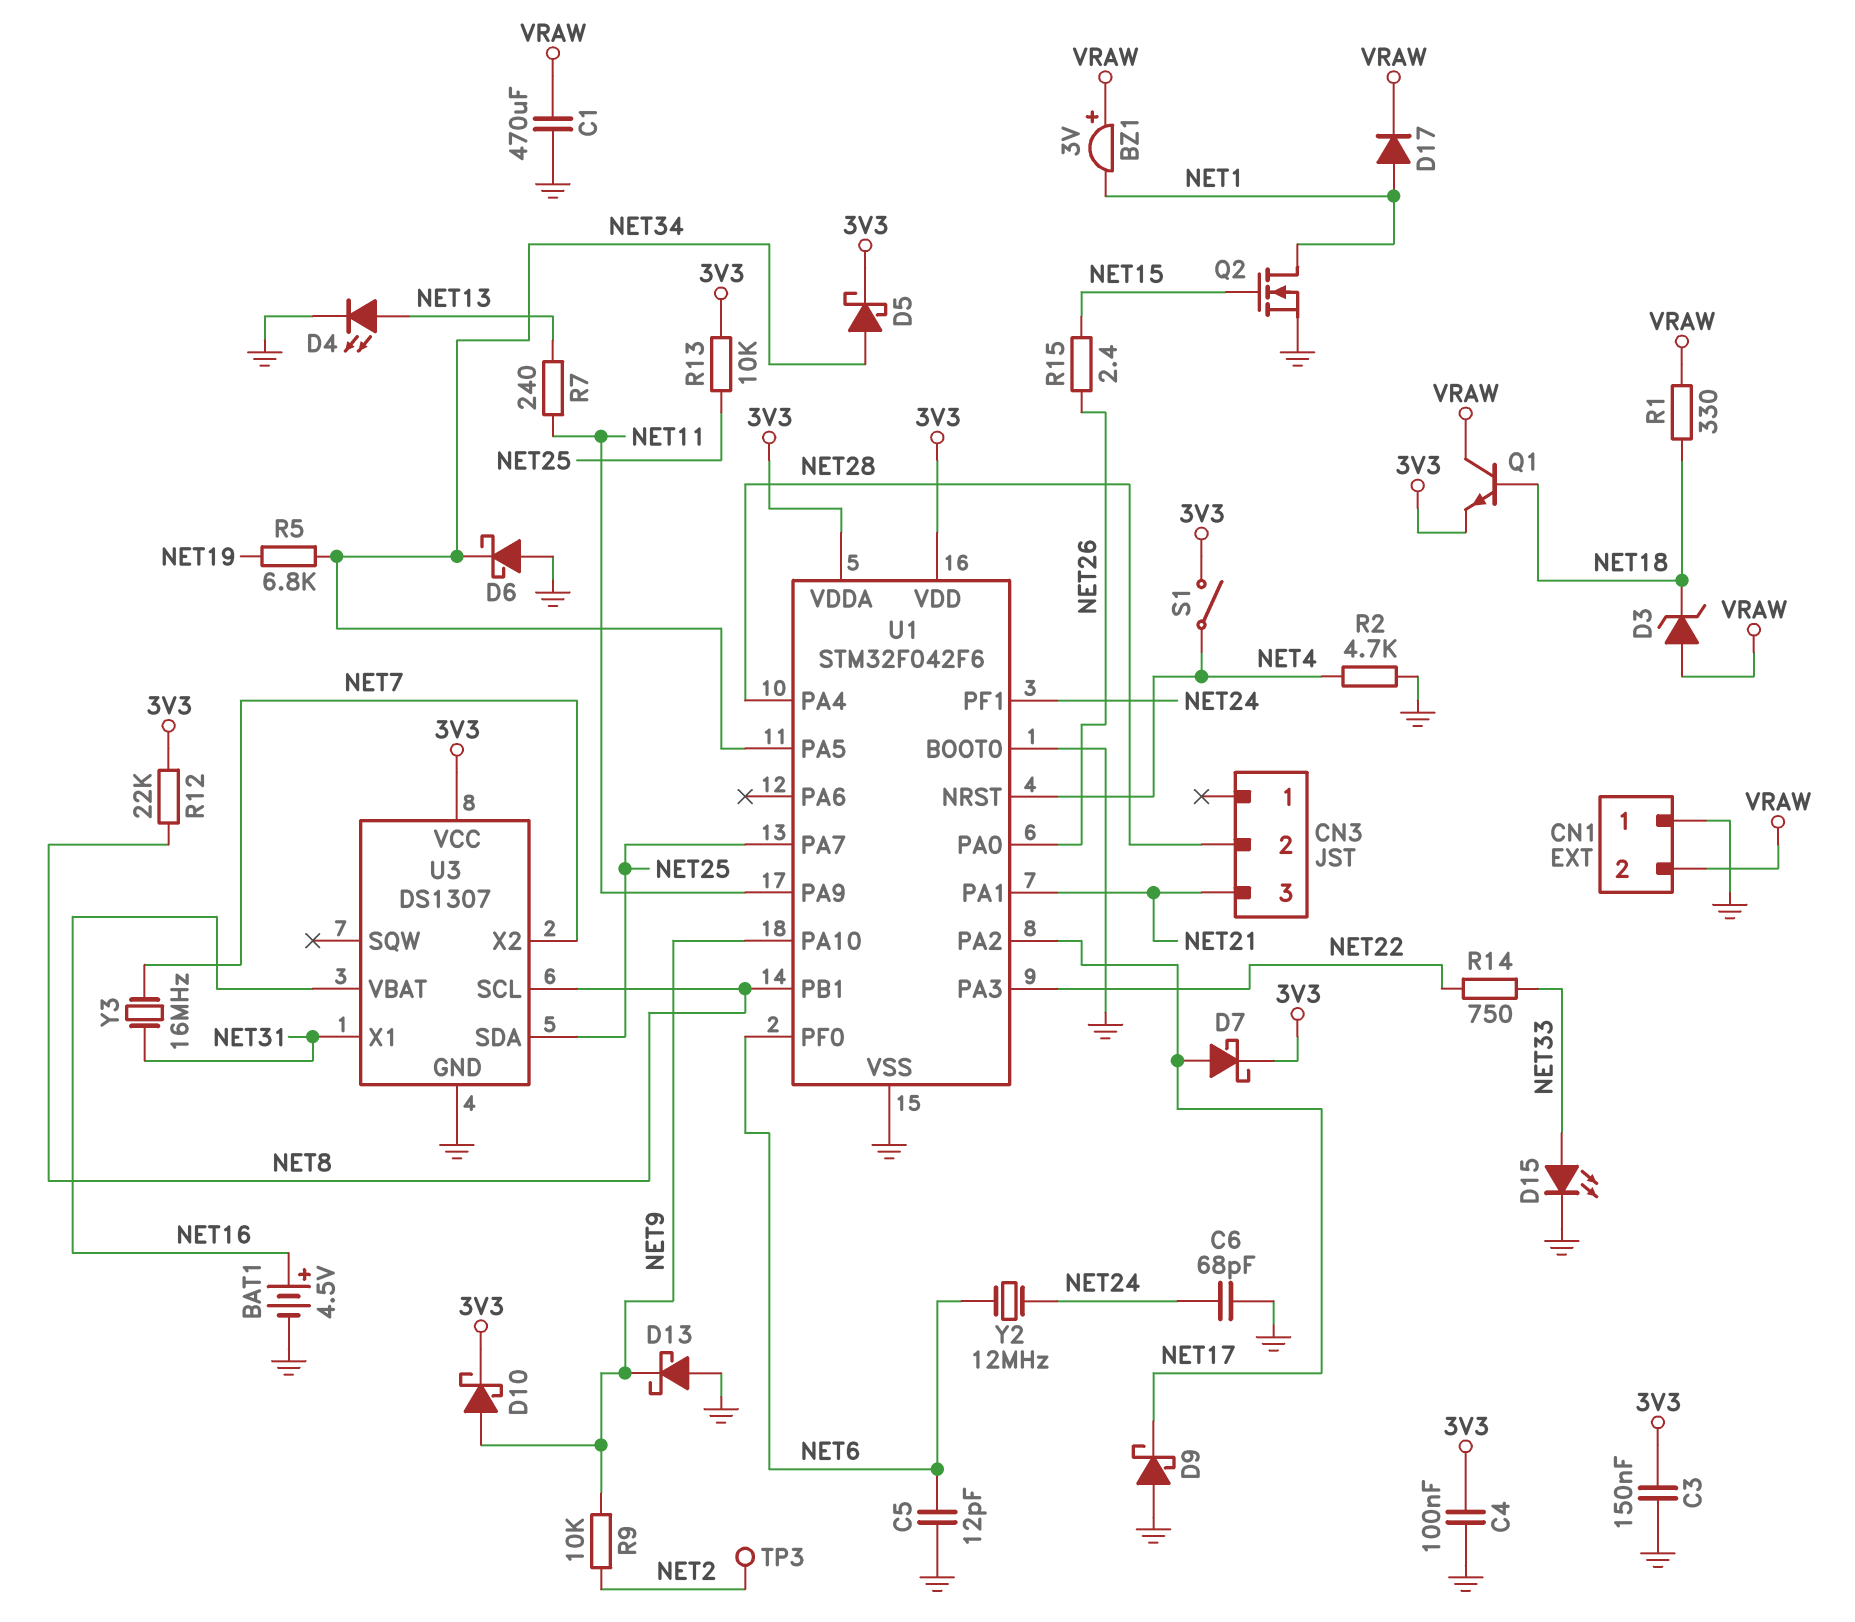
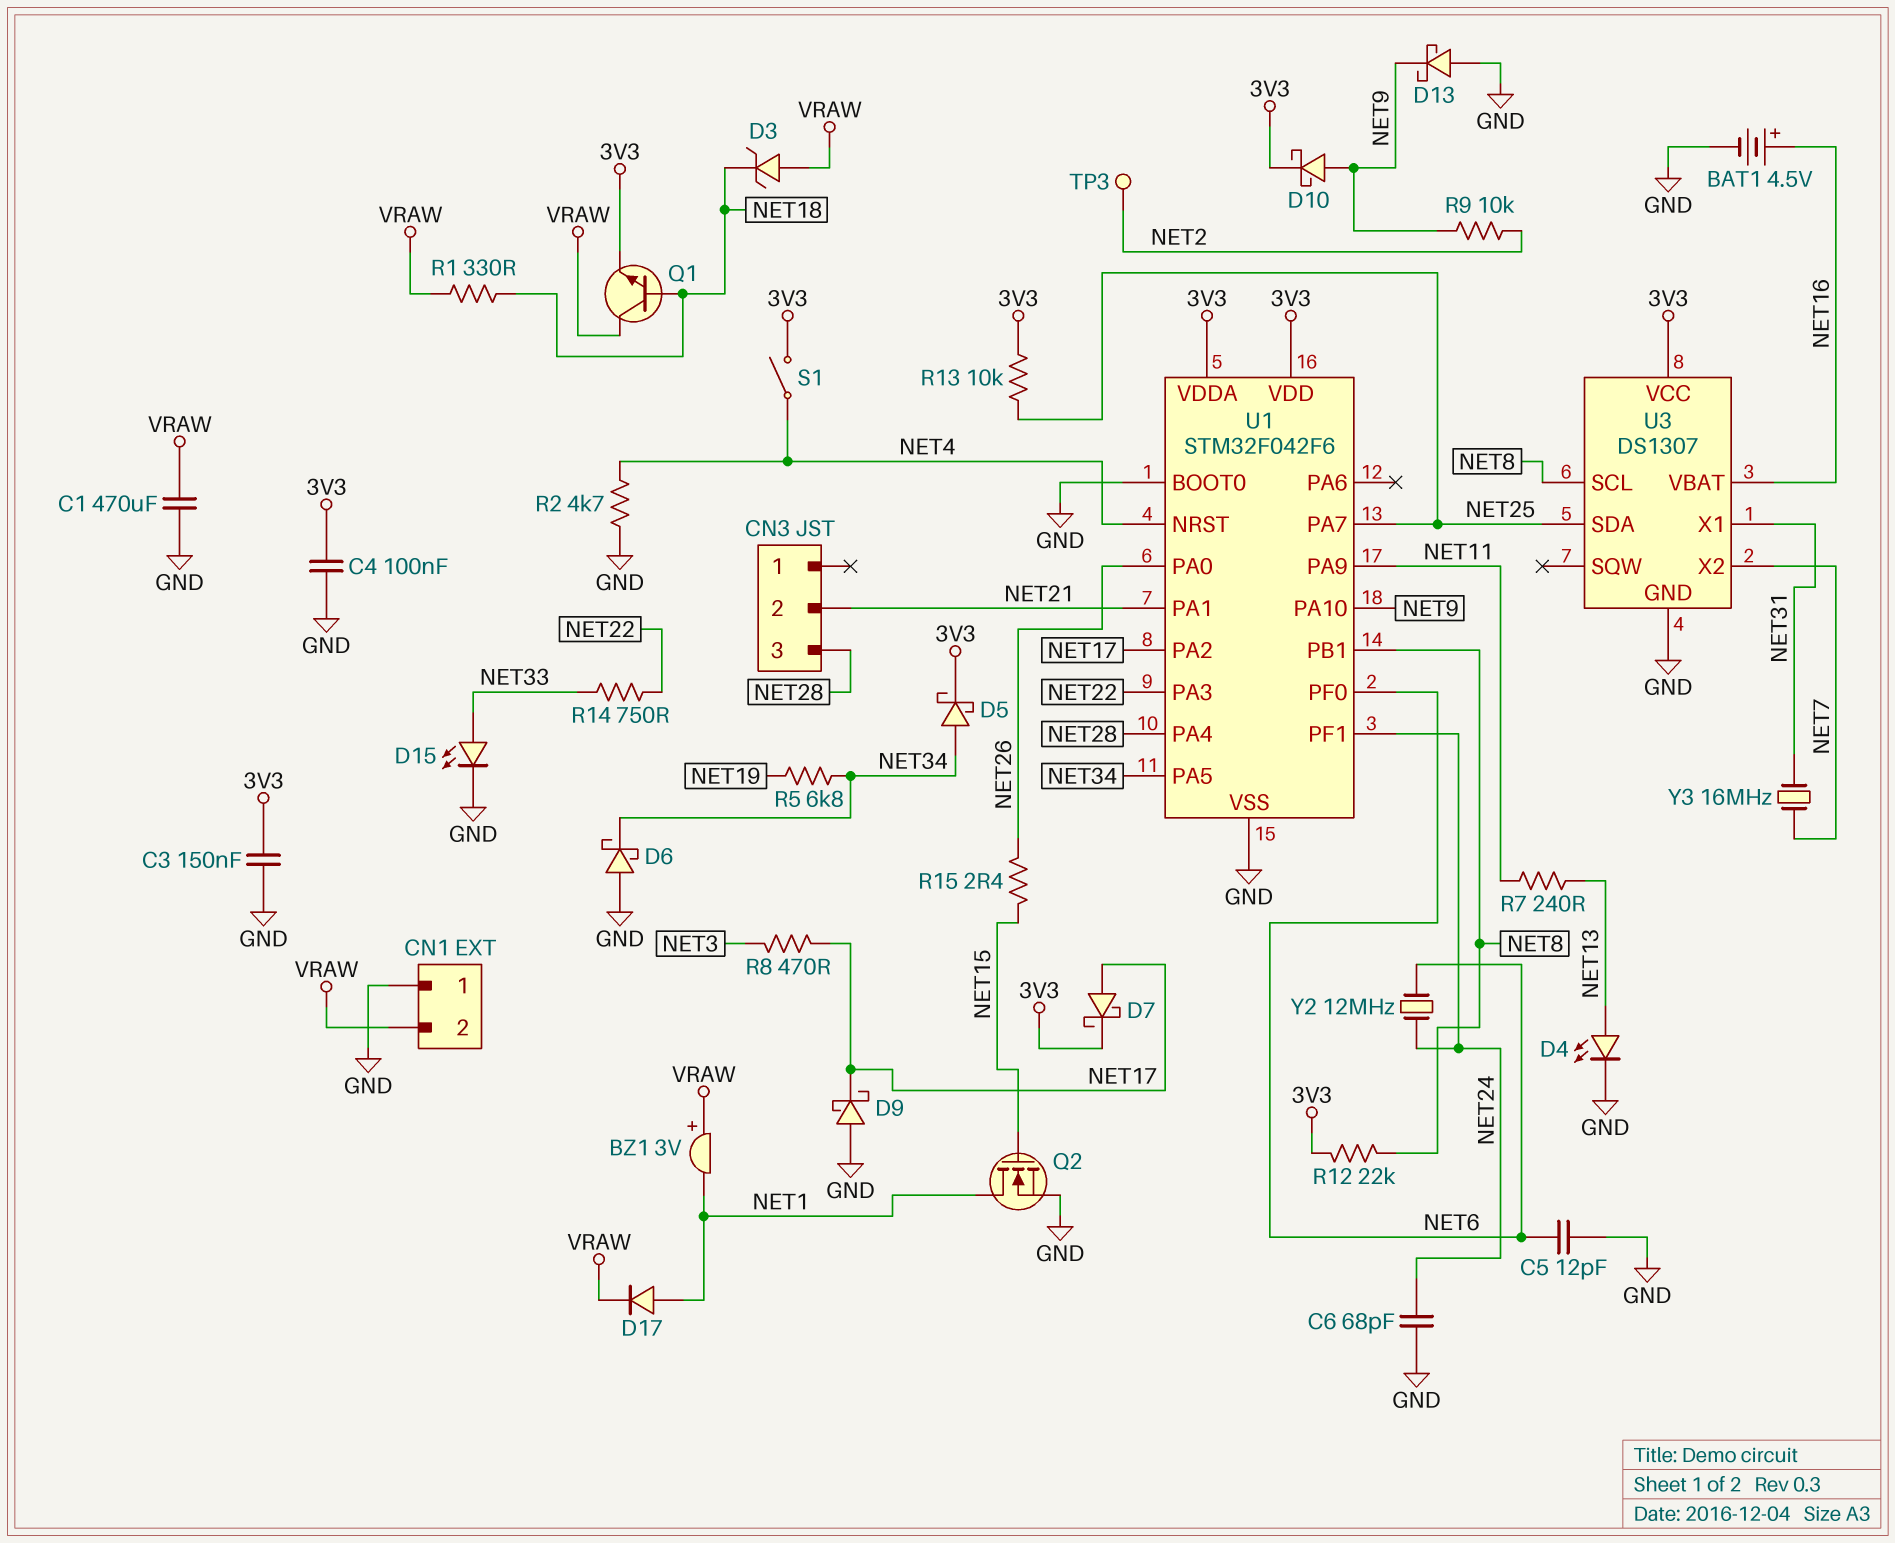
CN3 pin 2: NET28 -> NET21
CN3 pin 3: NET21 -> NET28
R8: none -> 470 (NET3, NET17)

